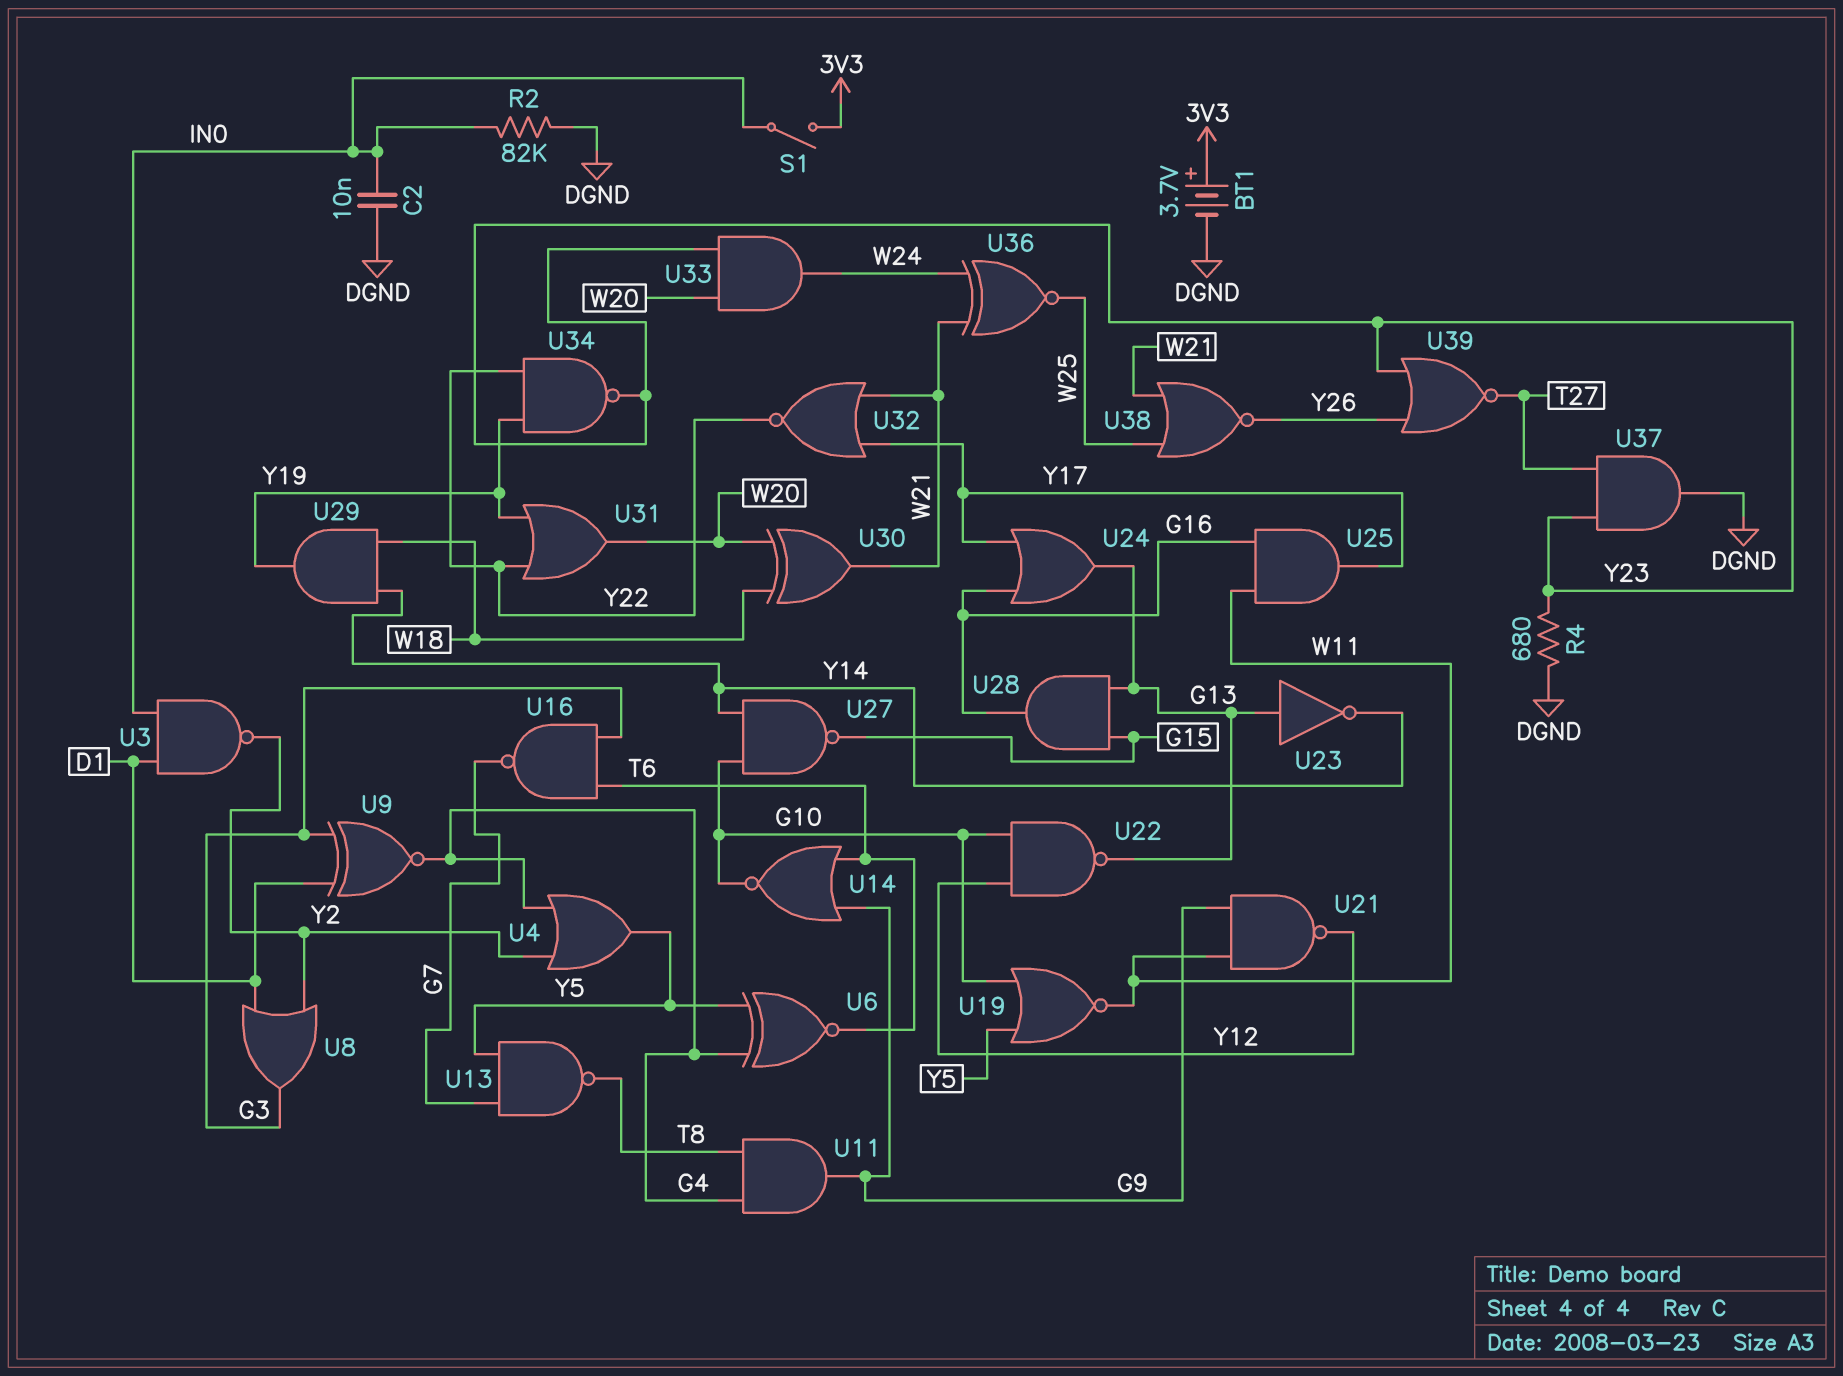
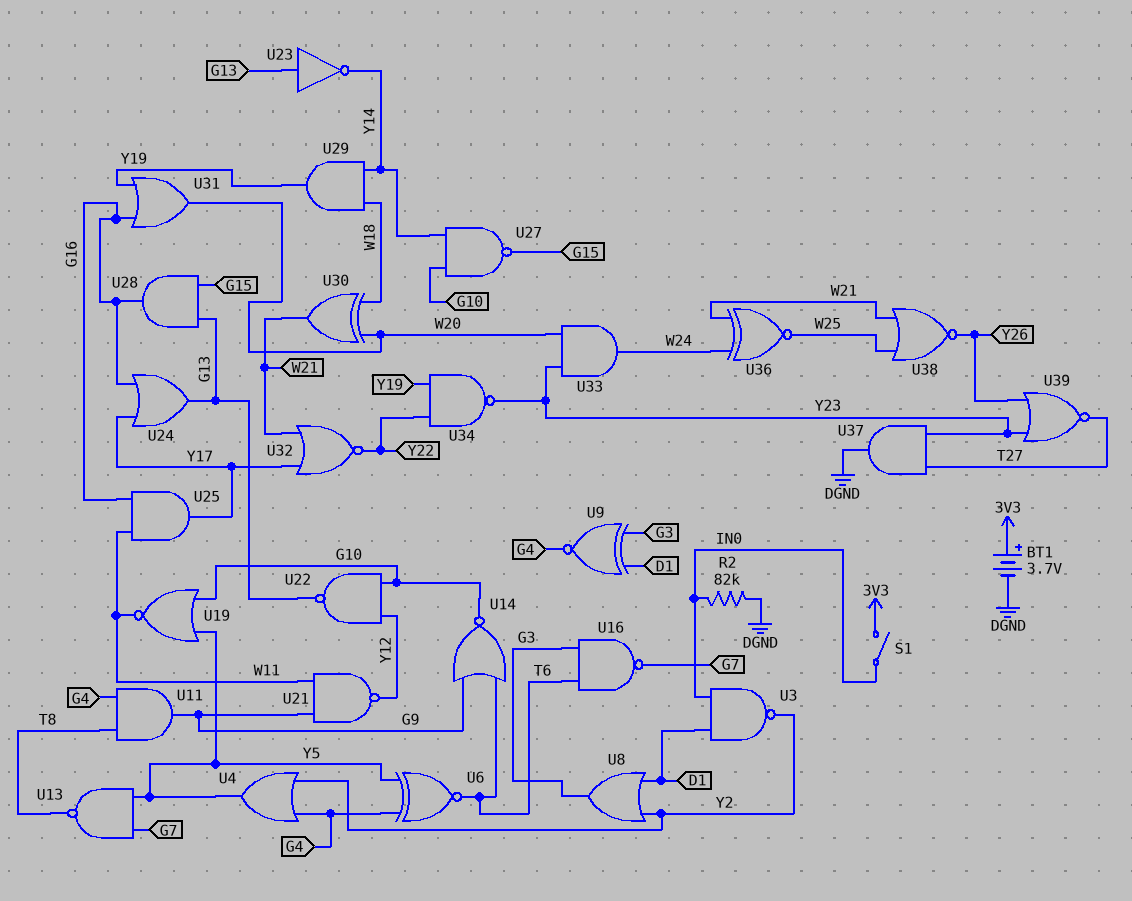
C2: 10nF (DGND, IN0) -> none
R4: 680 (DGND, Y23) -> none
U31: OR (in Y19, in Y22, out W20) -> OR (in G16, in Y19, out W20)

